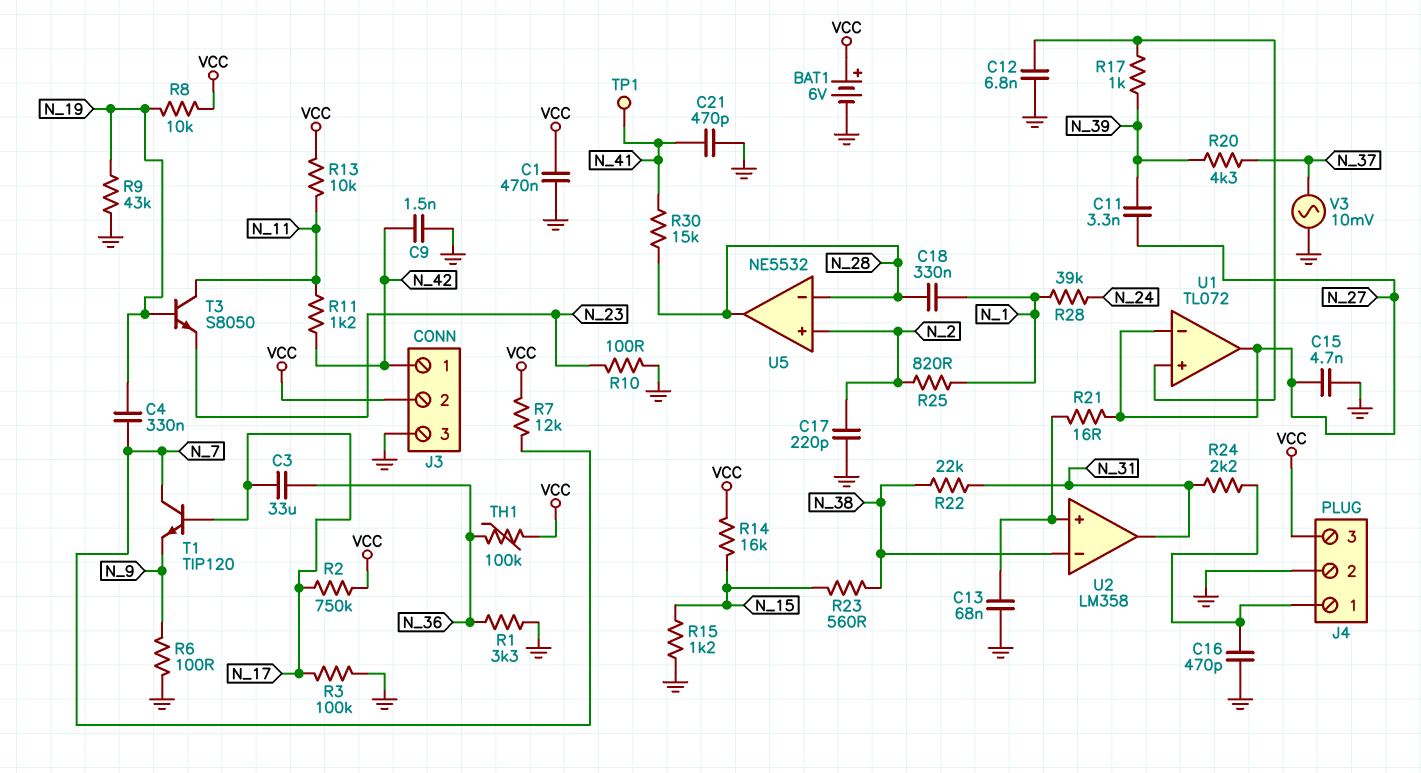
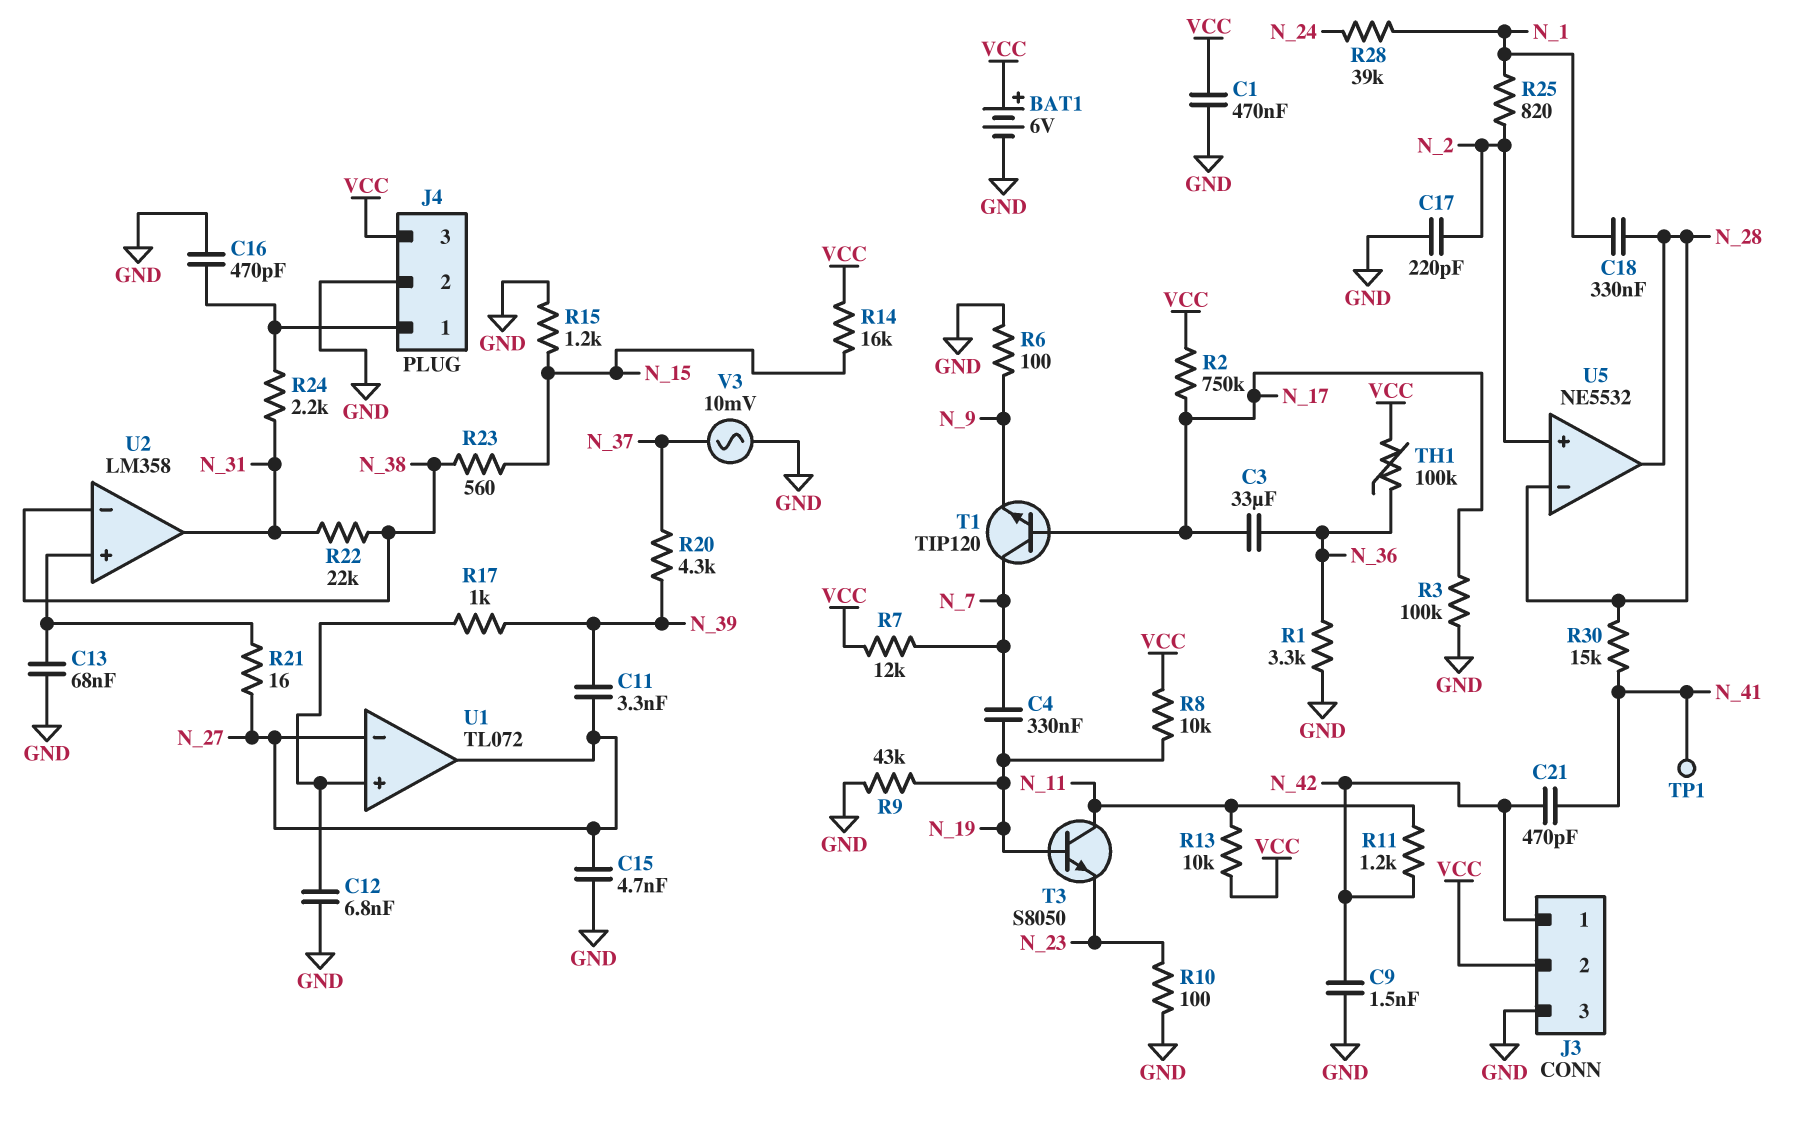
C21: 470pF (GND, N_41) -> 470pF (N_41, N_42)

